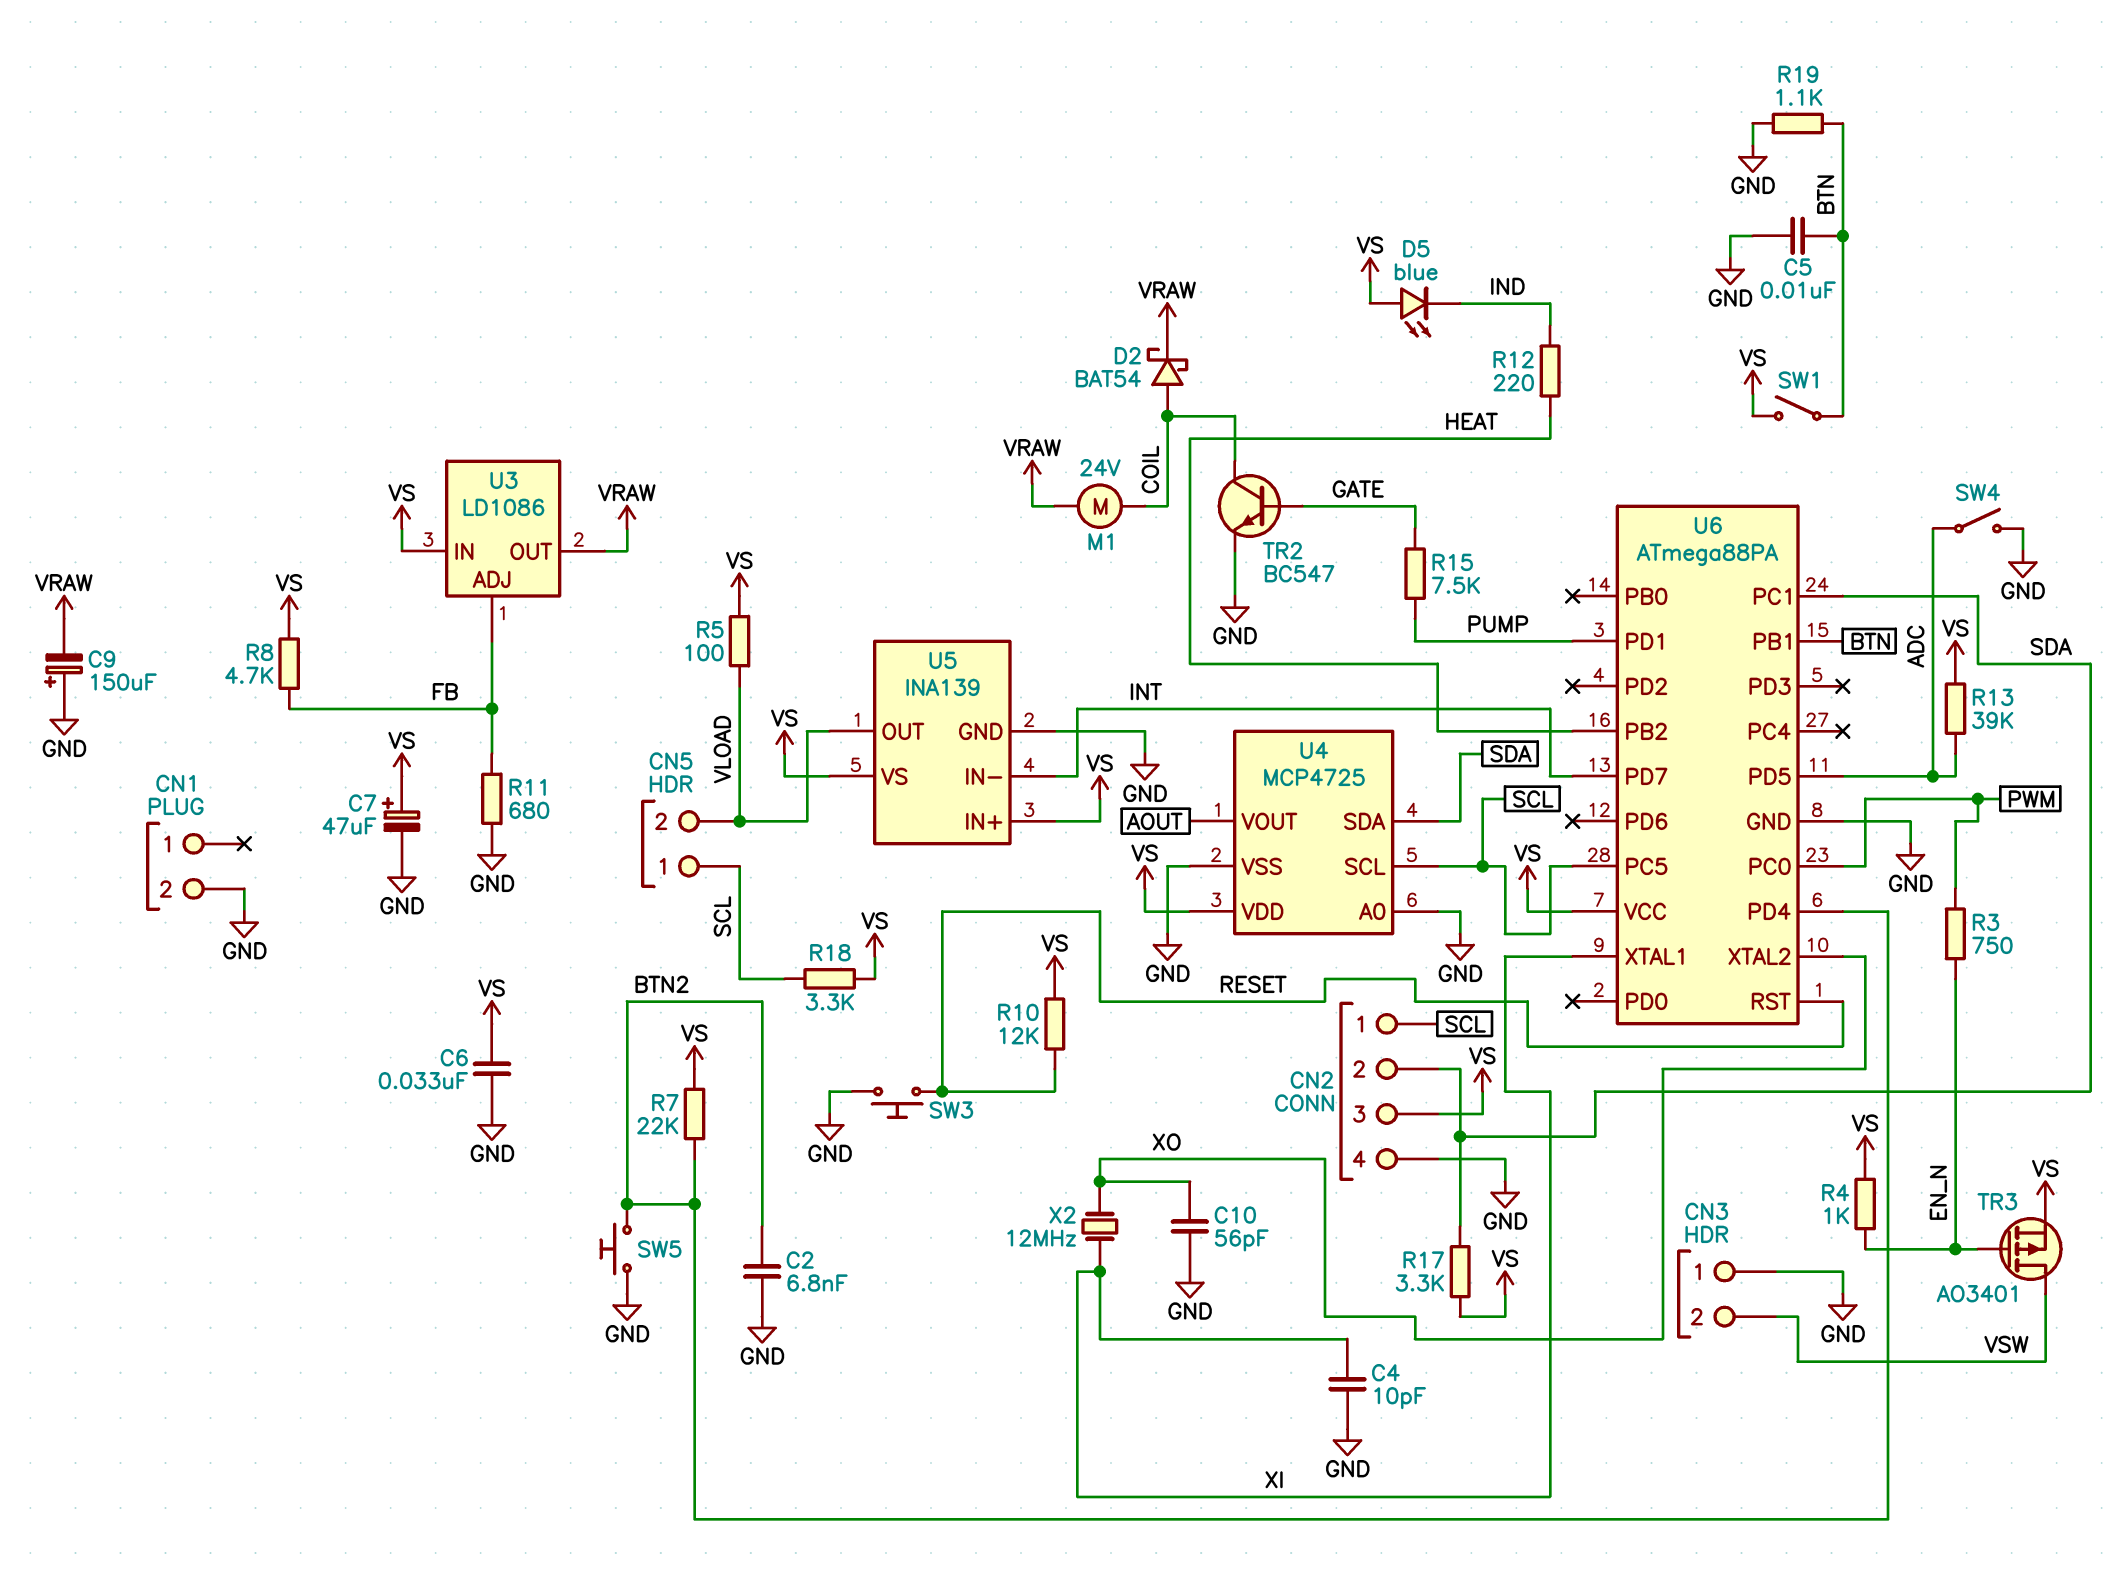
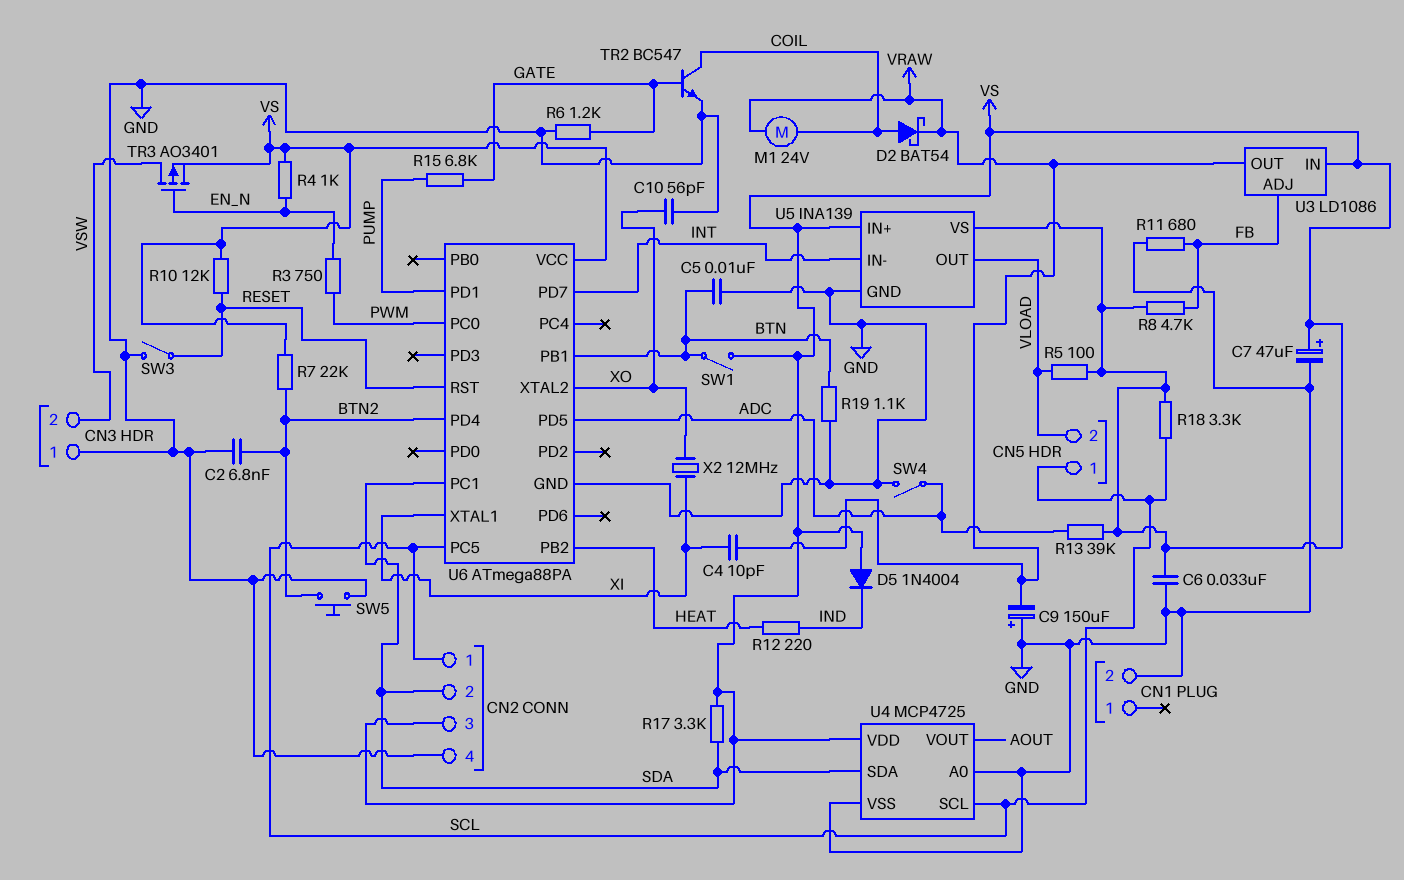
C4: 10pF (GND, XI) -> 10pF (VRAW, XI)
D5: LED blue (A VS, K IND) -> diode 1N4004 (A VS, K IND)
R6: none -> 1.2k (GATE, GND)
R15: 7.5k (GATE, PUMP) -> 6.8k (GATE, PUMP)
SW3: button (GND, RESET) -> switch (GND, RESET)

